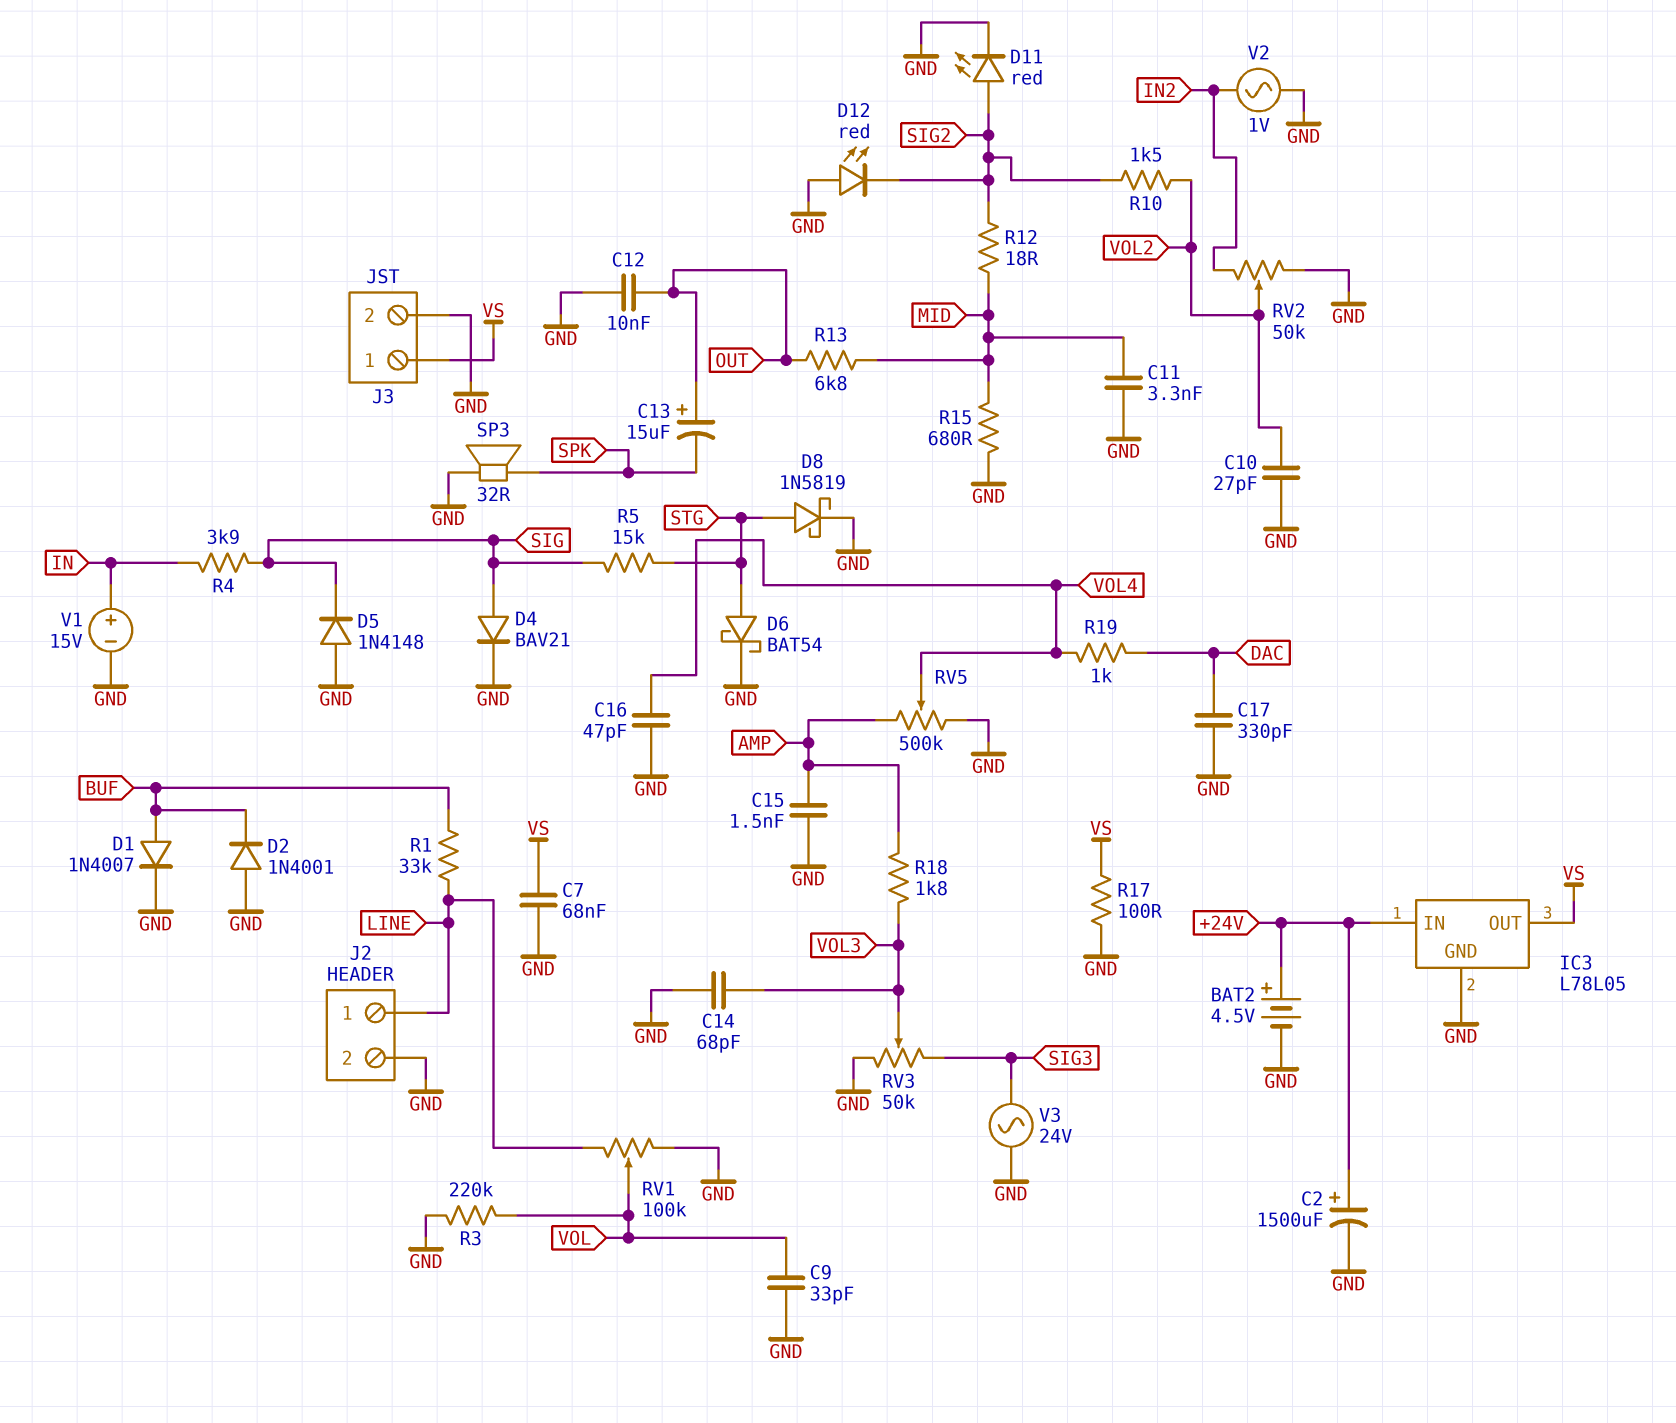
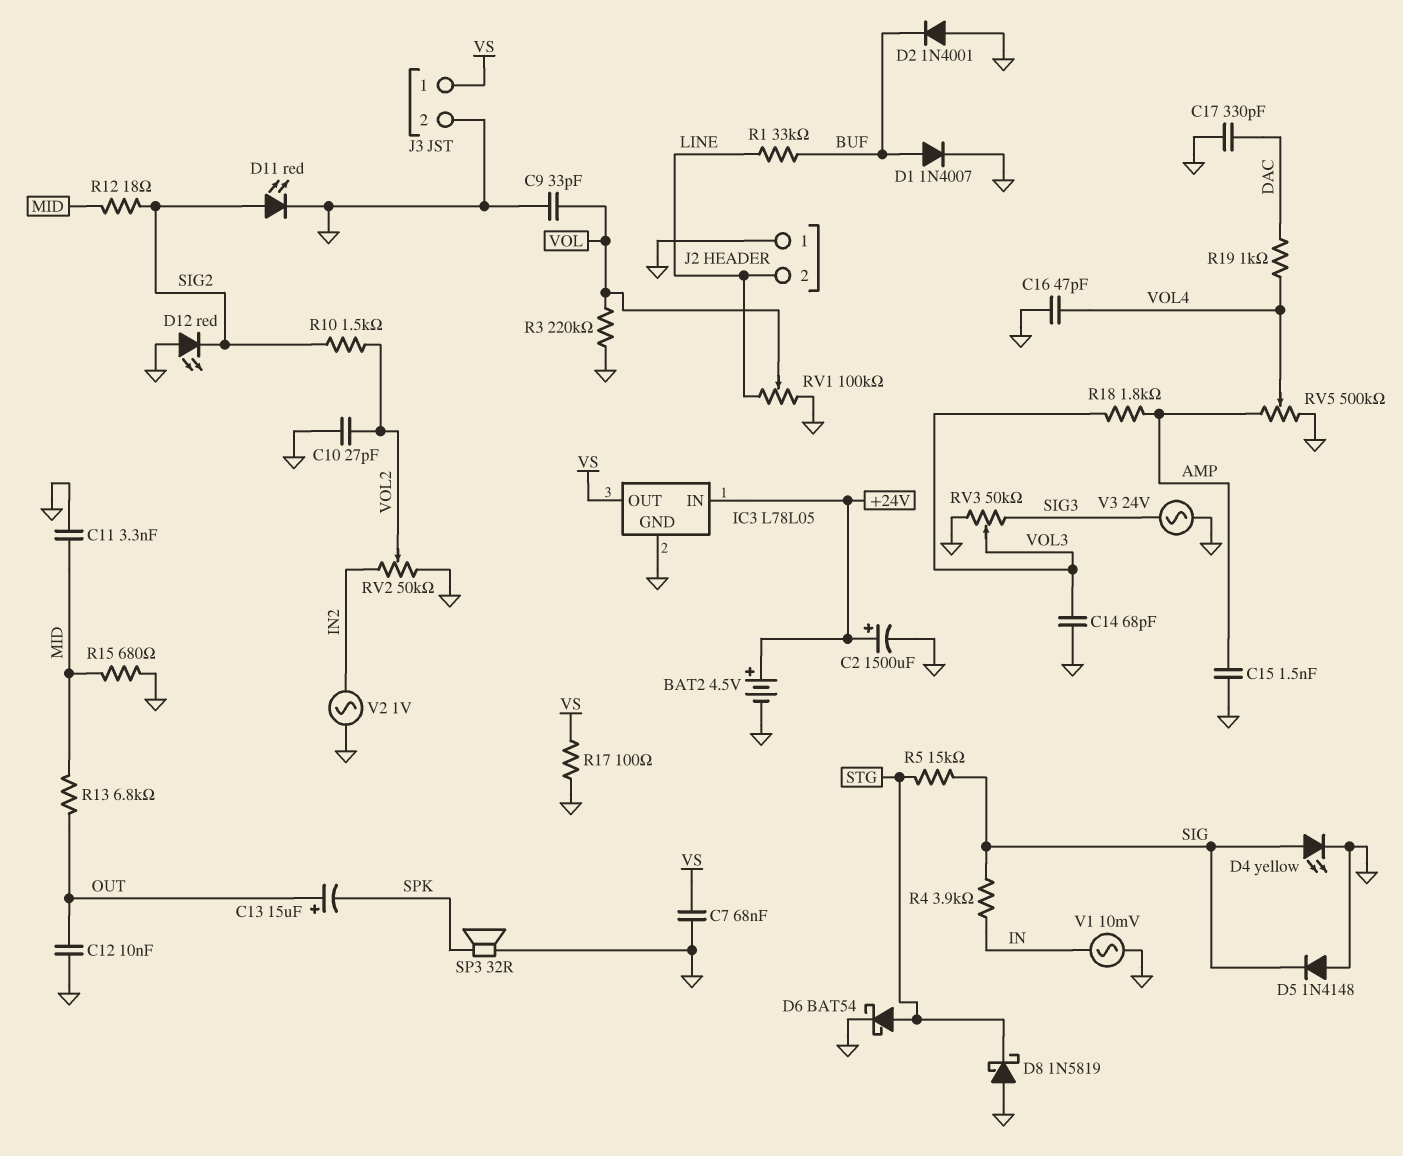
D4: diode BAV21 (A SIG, K GND) -> LED yellow (A SIG, K GND)
D8: schottky 1N5819 (A STG, K GND) -> schottky 1N5819 (A GND, K STG)
J2 pin 1: LINE -> GND
J2 pin 2: GND -> LINE
V1: 15V (plus IN, minus GND) -> AC 10mV (GND, IN)

